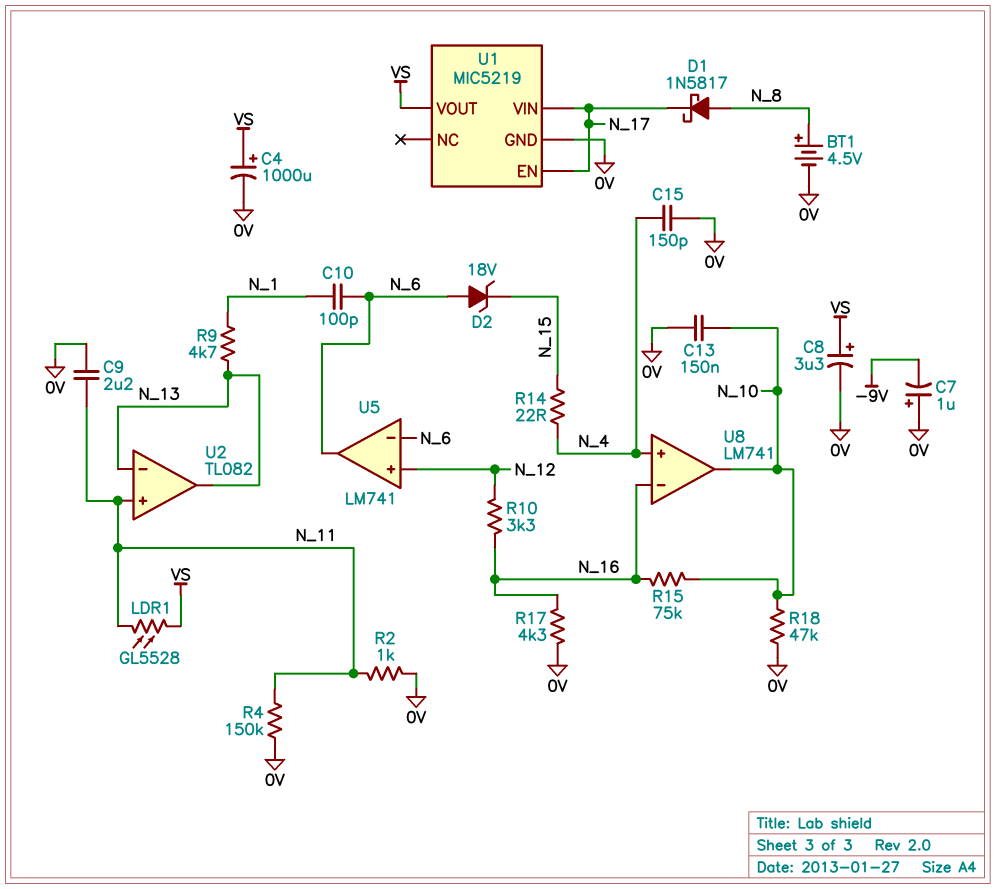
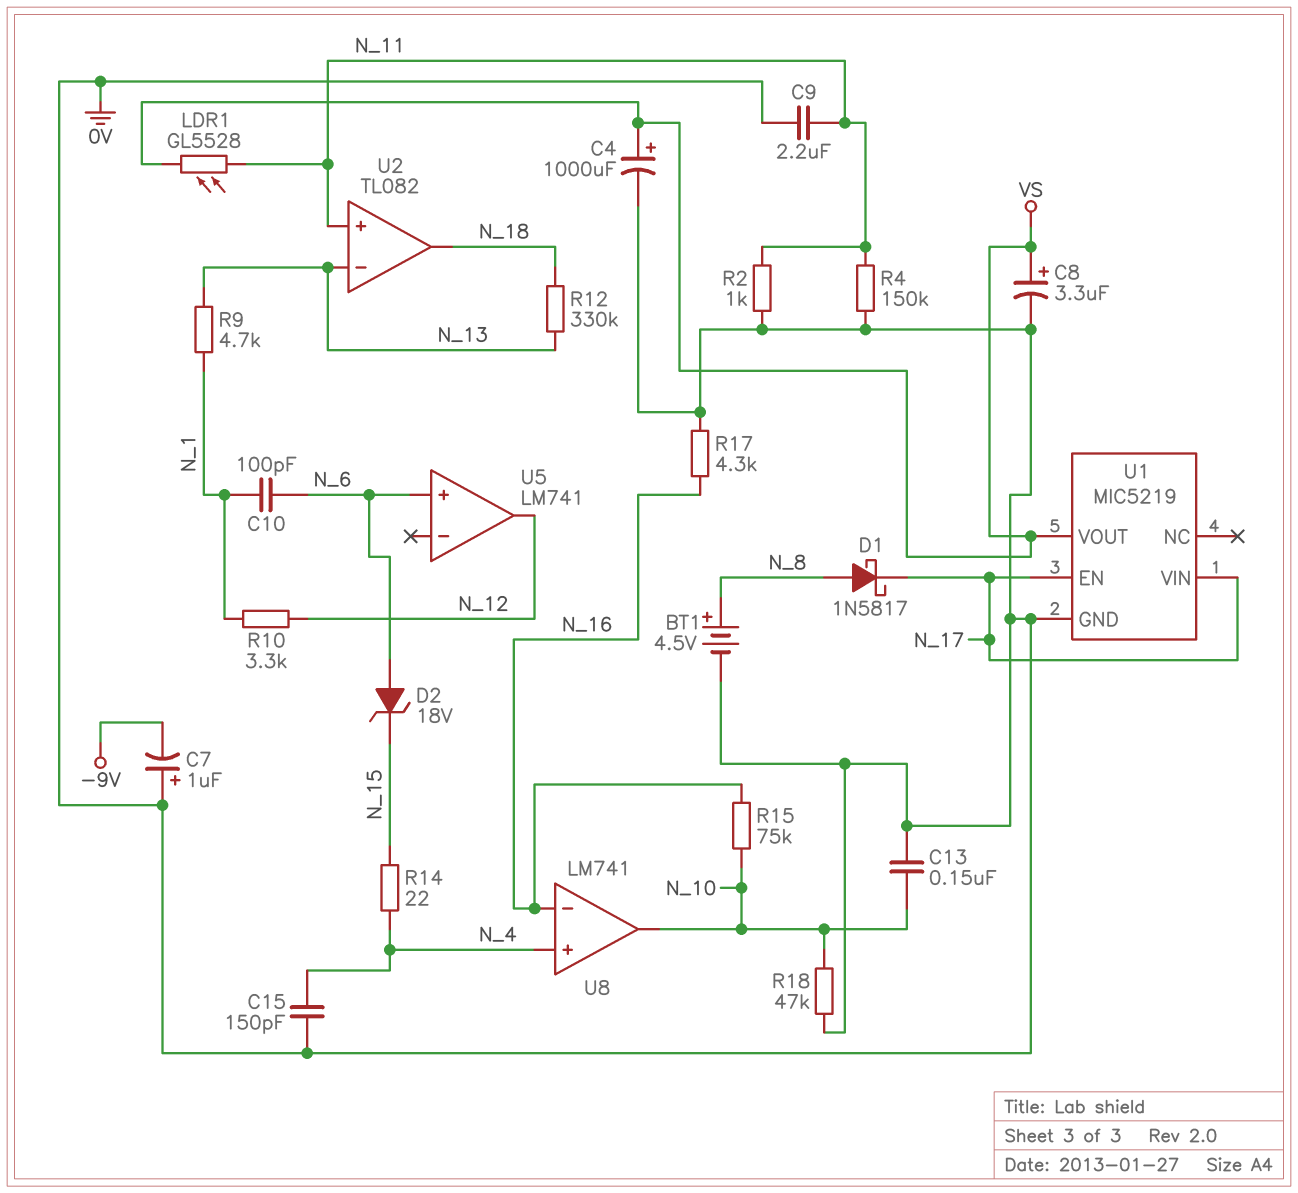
R10: 3.3k (N_12, N_16) -> 3.3k (N_1, N_12)
R12: none -> 330k (N_13, N_18)
U2 pin out: N_13 -> N_18
U5 pin in+: N_12 -> N_6
U5 pin in-: N_6 -> none
U5 pin out: N_6 -> N_12

